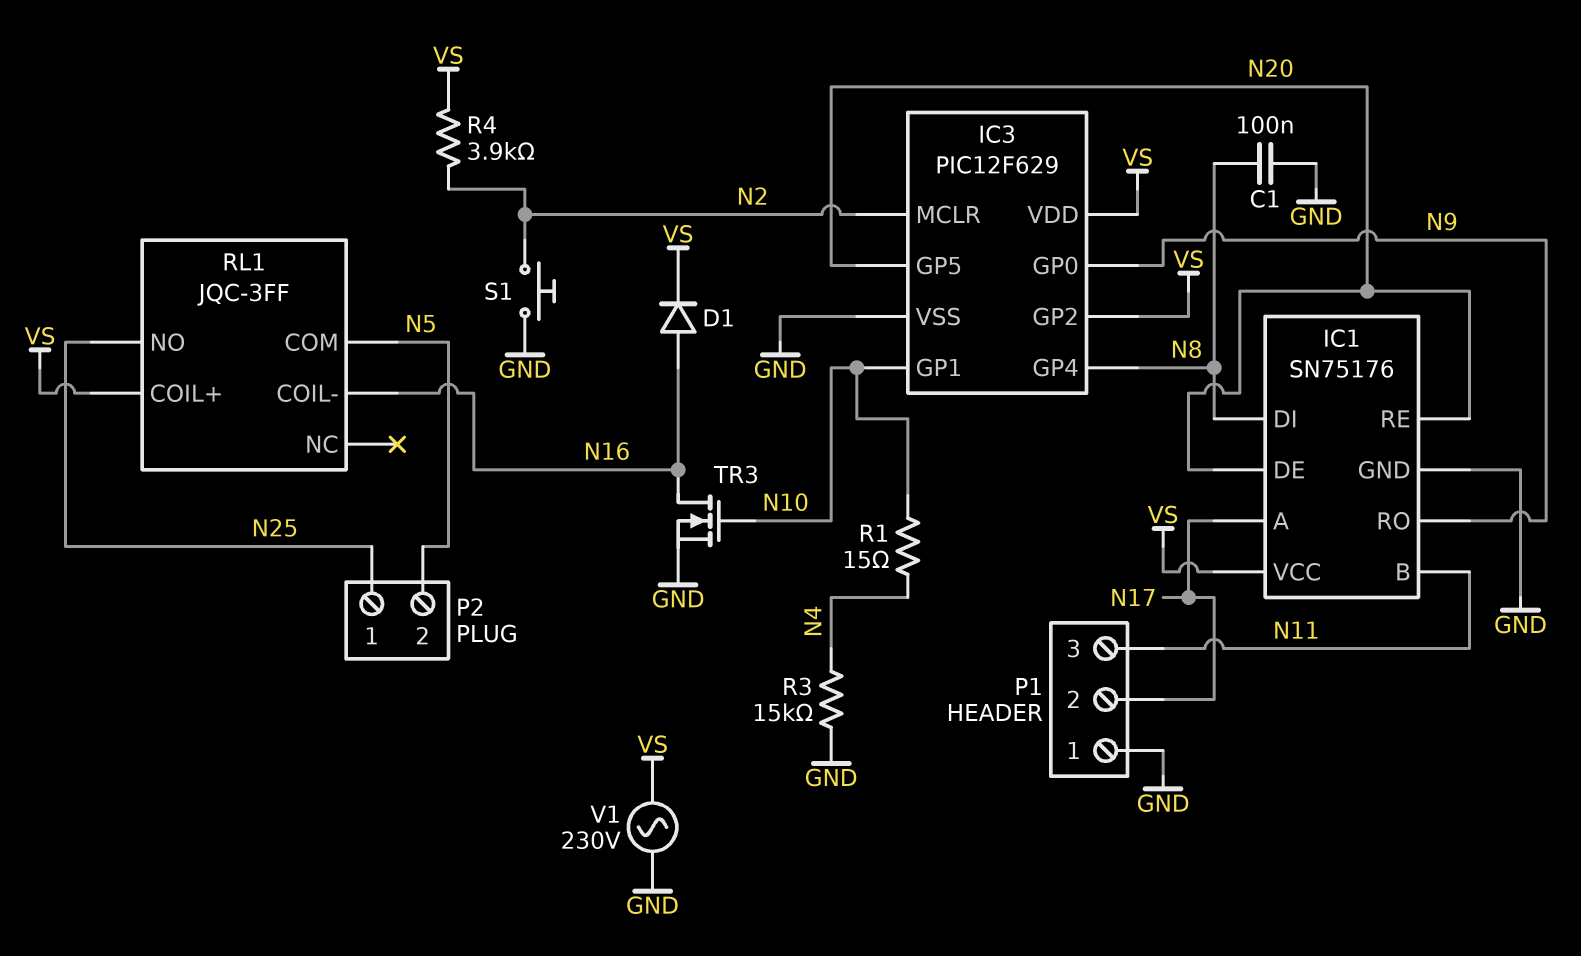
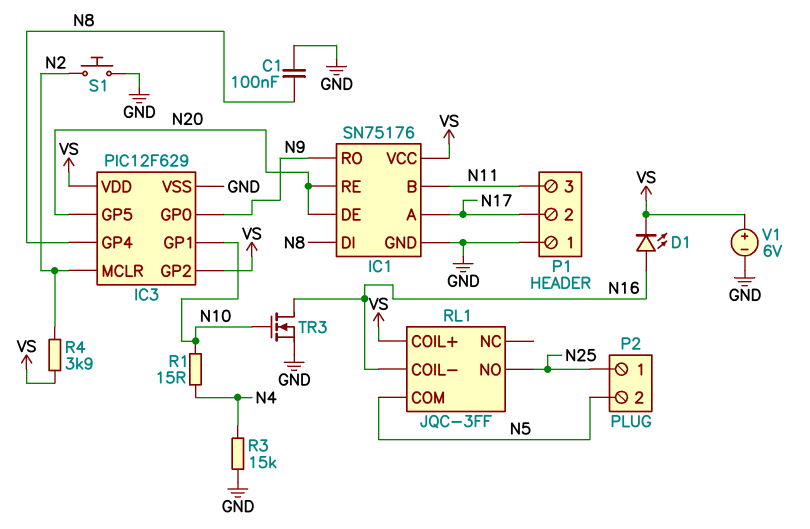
D1: diode (A N16, K VS) -> LED (A N16, K VS)
V1: AC 230V (GND, VS) -> 6V (plus VS, minus GND)

